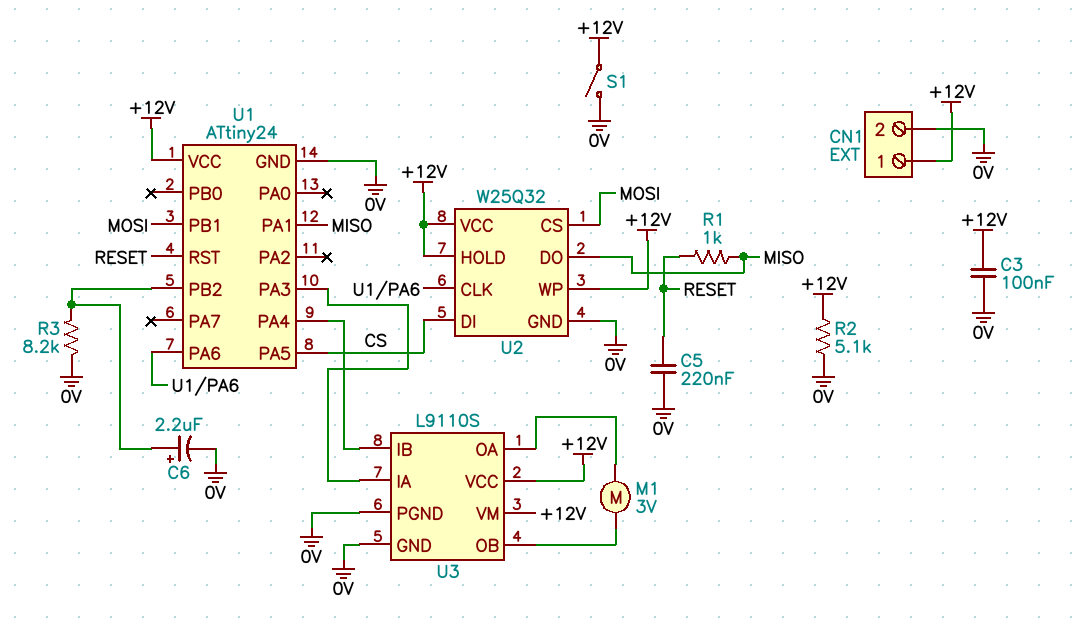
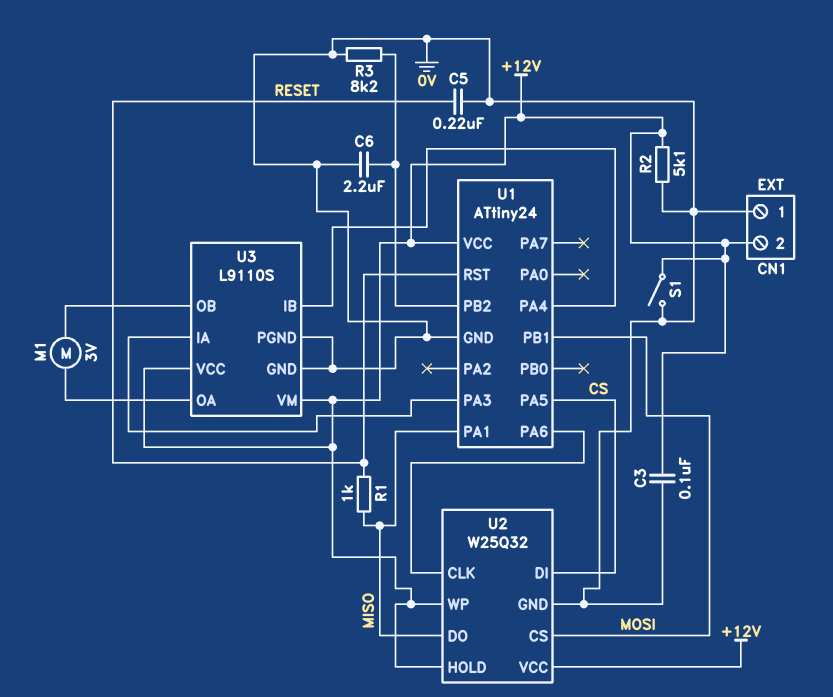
C6: 2.2uF (plus U1/PB2, minus 0V) -> 2.2uF (0V, U1/PB2)
CN1 pin 1: +12V -> 0V
CN1 pin 2: 0V -> +12V

